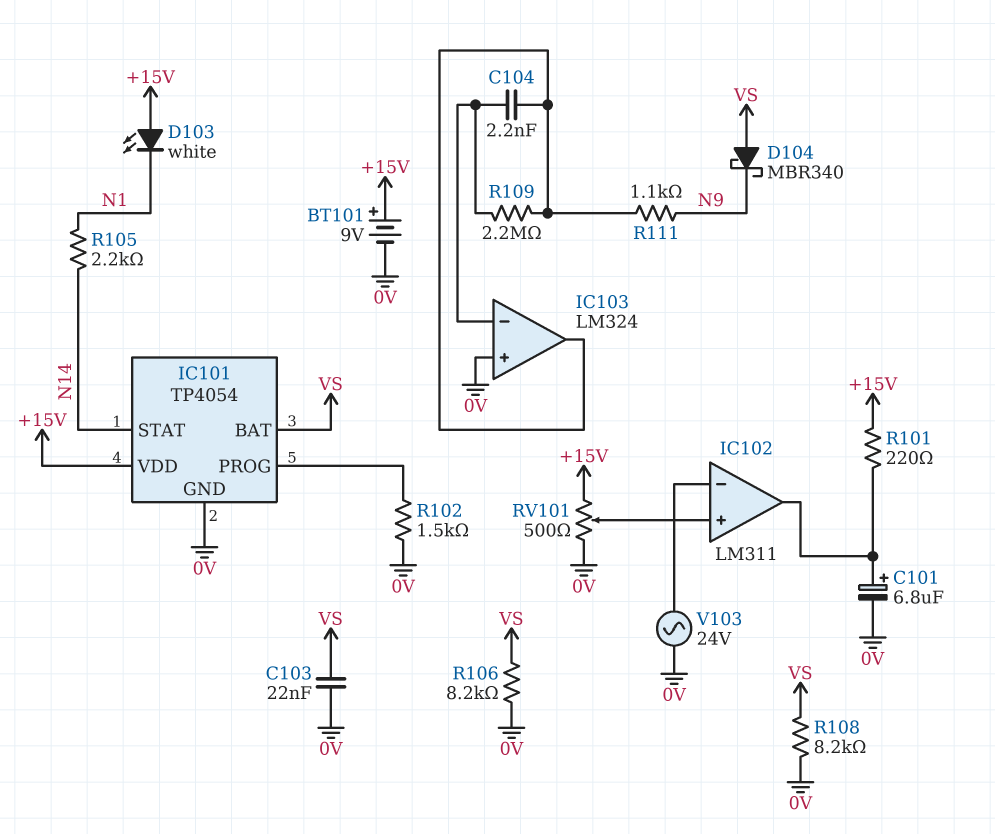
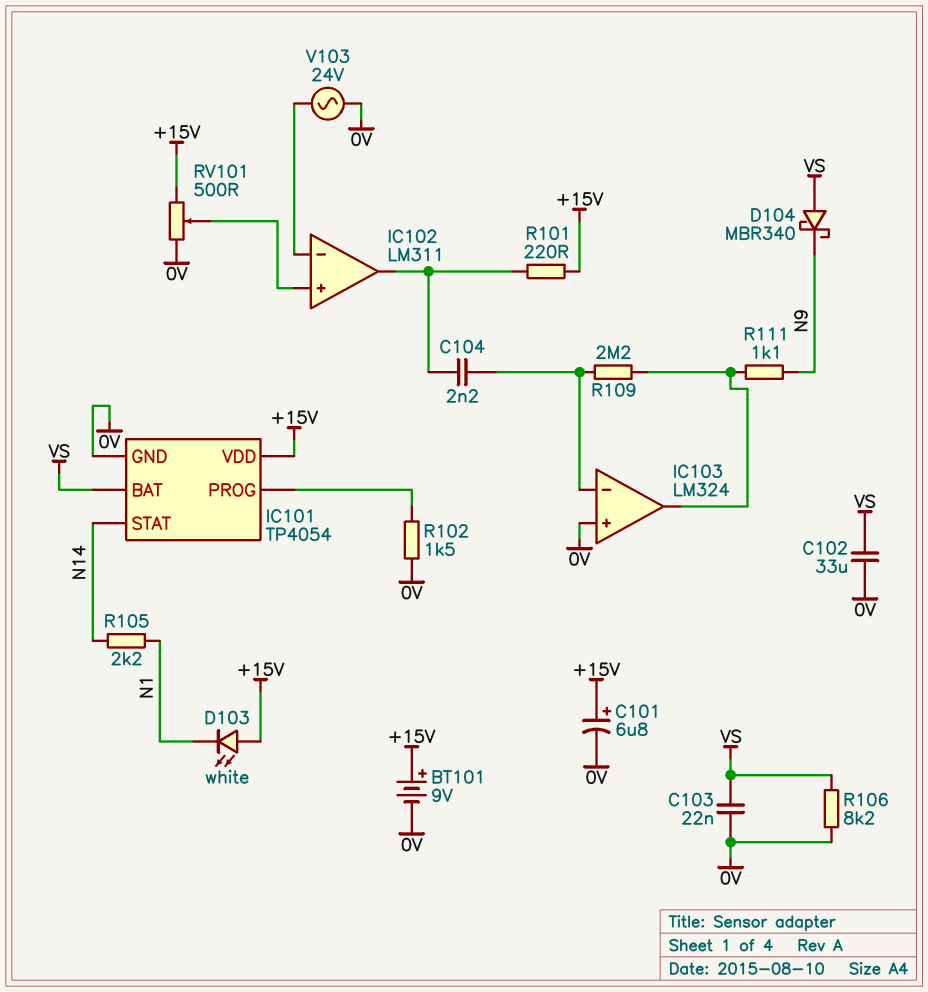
C101: 6.8uF (plus IC102/out, minus 0V) -> 6.8uF (plus +15V, minus 0V)
C102: none -> 33uF (0V, VS)
C104: 2.2nF (IC103/in-, IC103/out) -> 2.2nF (IC102/out, IC103/in-)
R108: 8.2k (0V, VS) -> none

